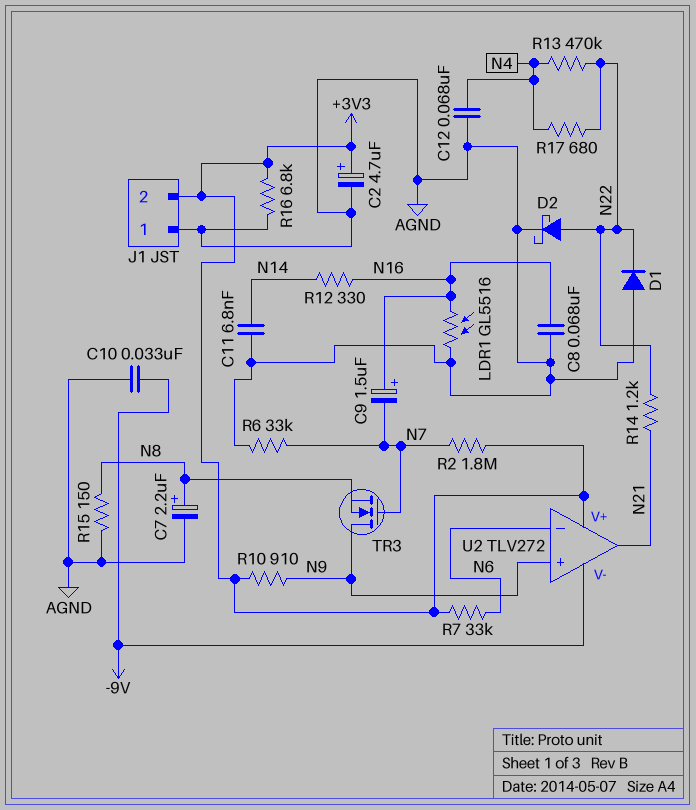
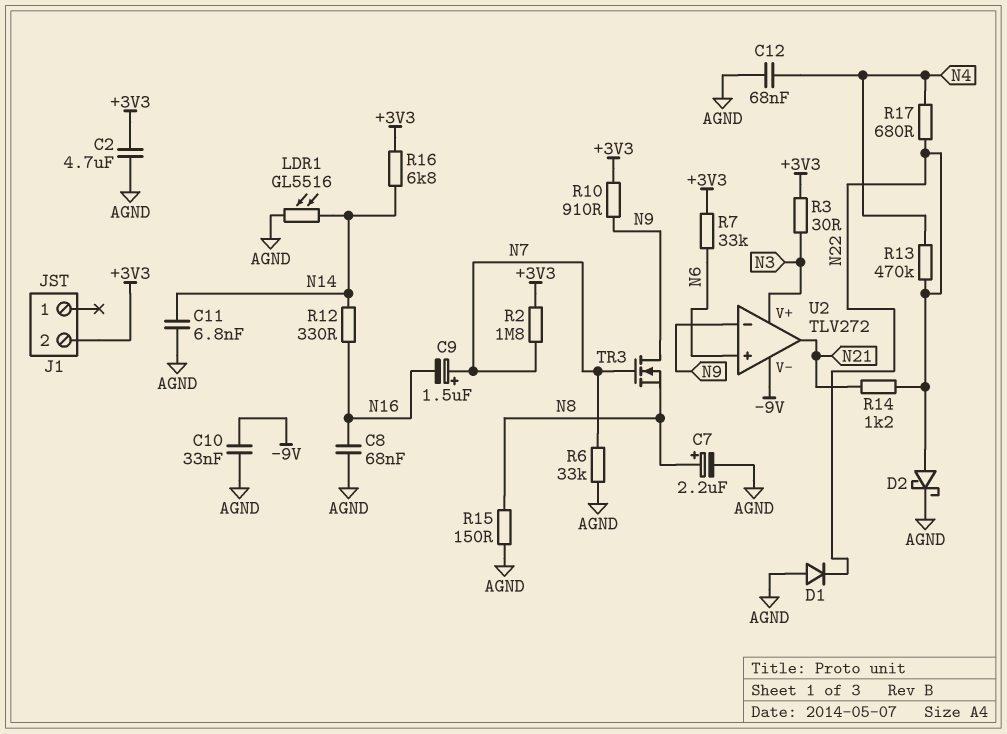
C2: 4.7uF (plus +3V3, minus AGND) -> 4.7uF (+3V3, AGND)
C9: 1.5uF (plus N16, minus N7) -> 1.5uF (plus N7, minus N16)
J1 pin 1: AGND -> none
LDR1: GL5516 (AGND, N16) -> GL5516 (AGND, N14)
R3: none -> 30 (+3V3, N3)
R16: 6.8k (+3V3, AGND) -> 6.8k (+3V3, N14)
U2 pin V+: +3V3 -> N3
U2 pin in+: N9 -> N6
U2 pin in-: N6 -> N9

